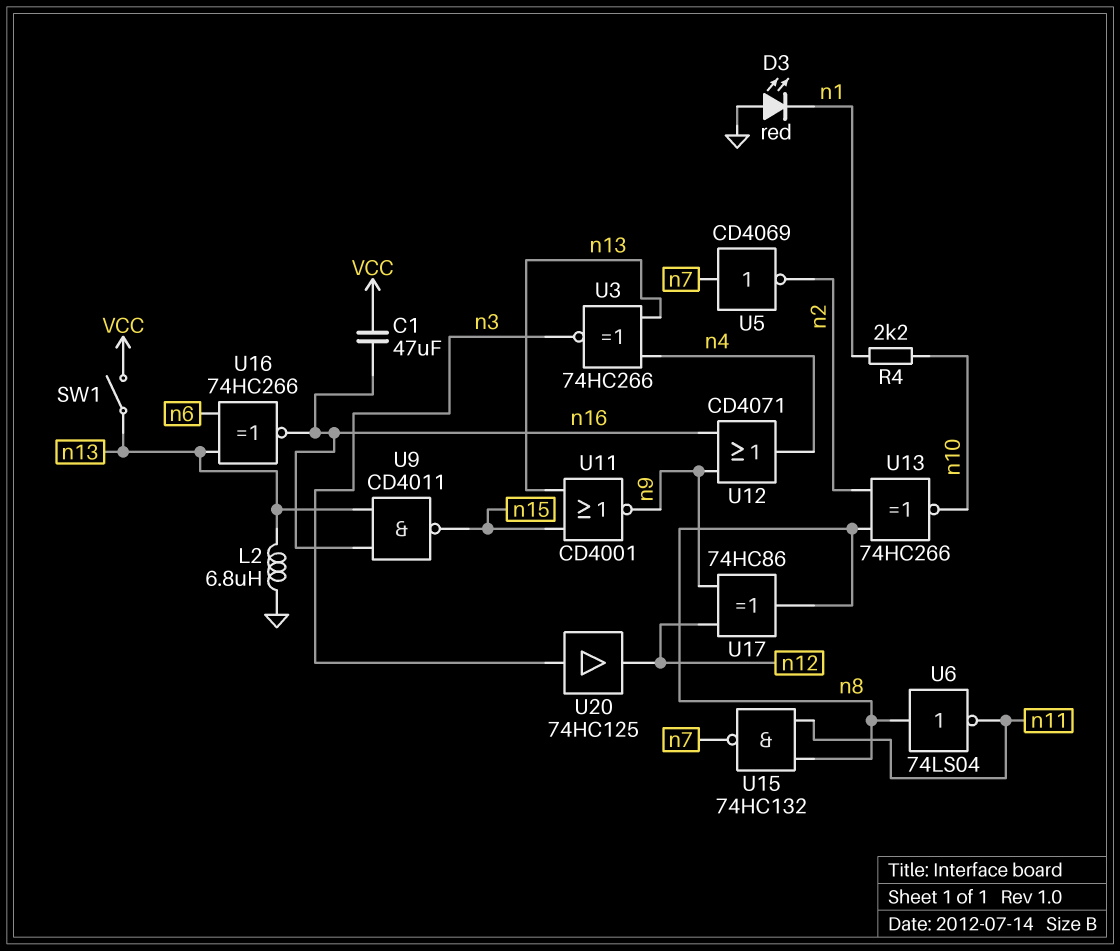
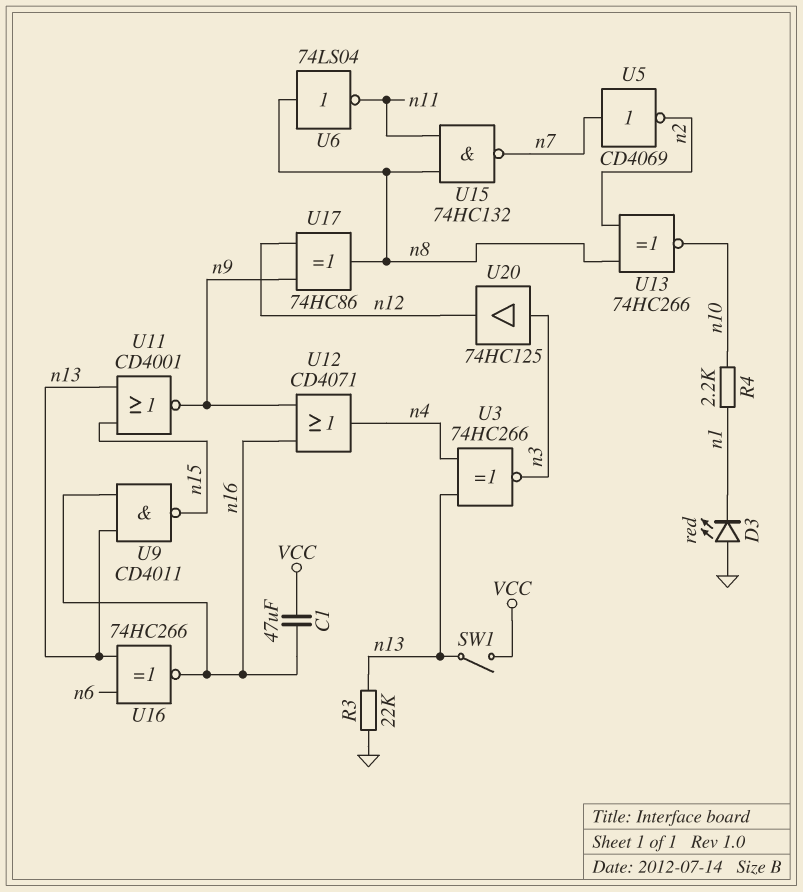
L2: 6.8uH (GND, n13) -> none
R3: none -> 22k (GND, n13)

